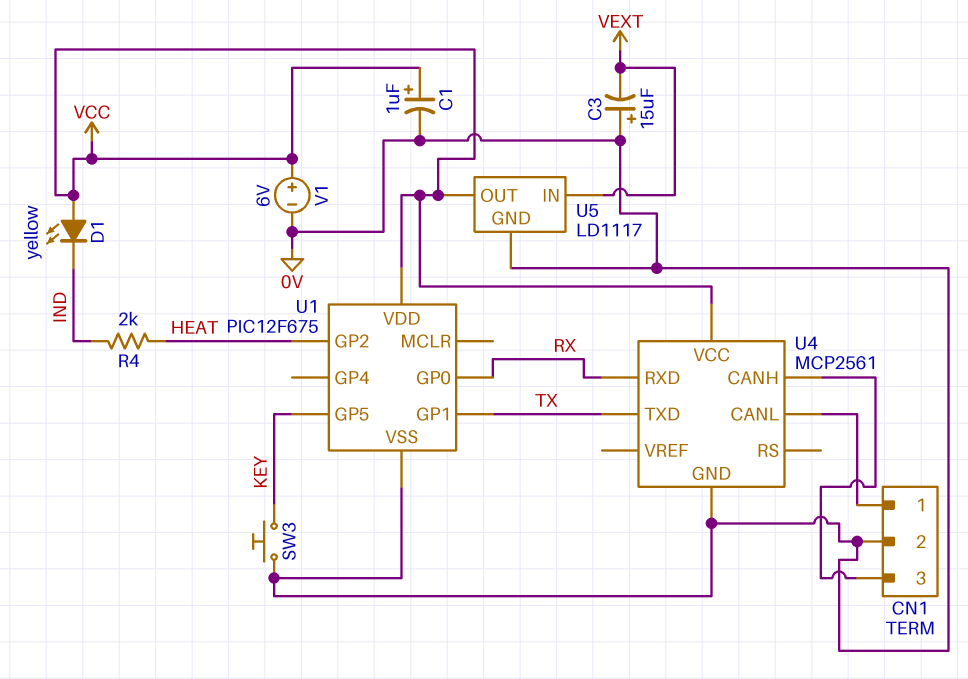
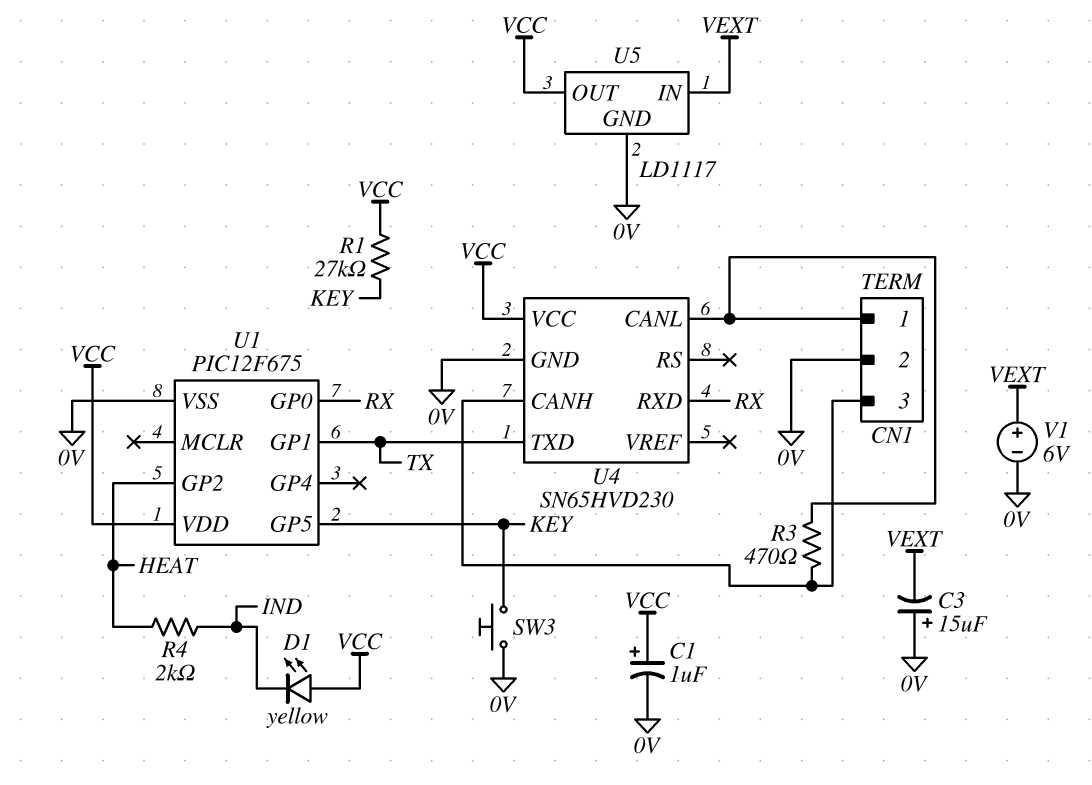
R1: none -> 27k (KEY, VCC)
R3: none -> 470 (CN1/1, CN1/3)
U4: MCP2561 -> SN65HVD230
V1: 6V (plus VCC, minus 0V) -> 6V (plus VEXT, minus 0V)

